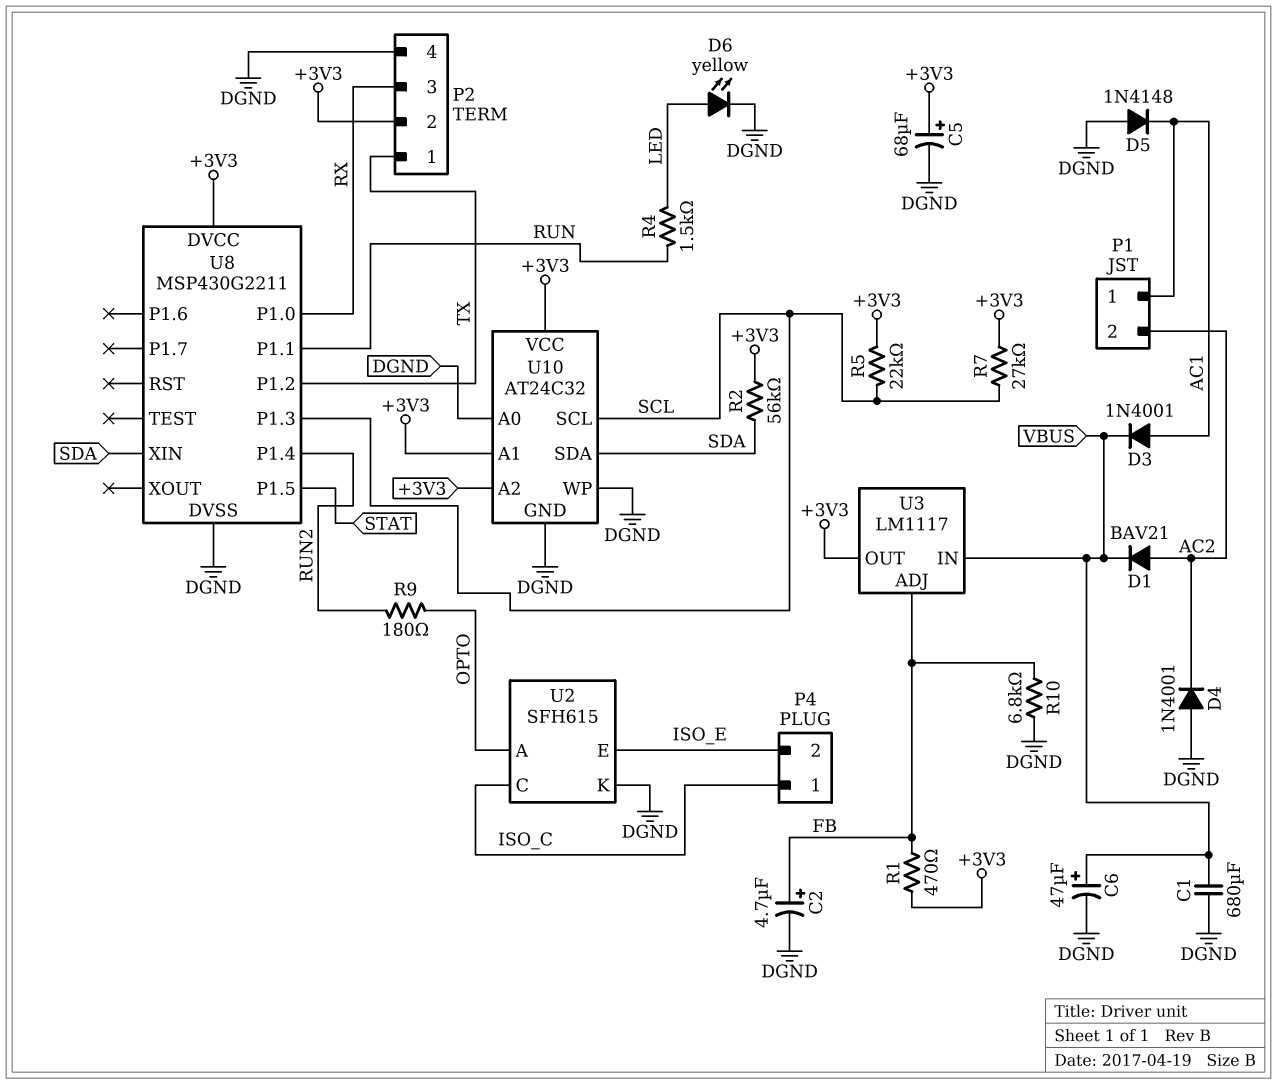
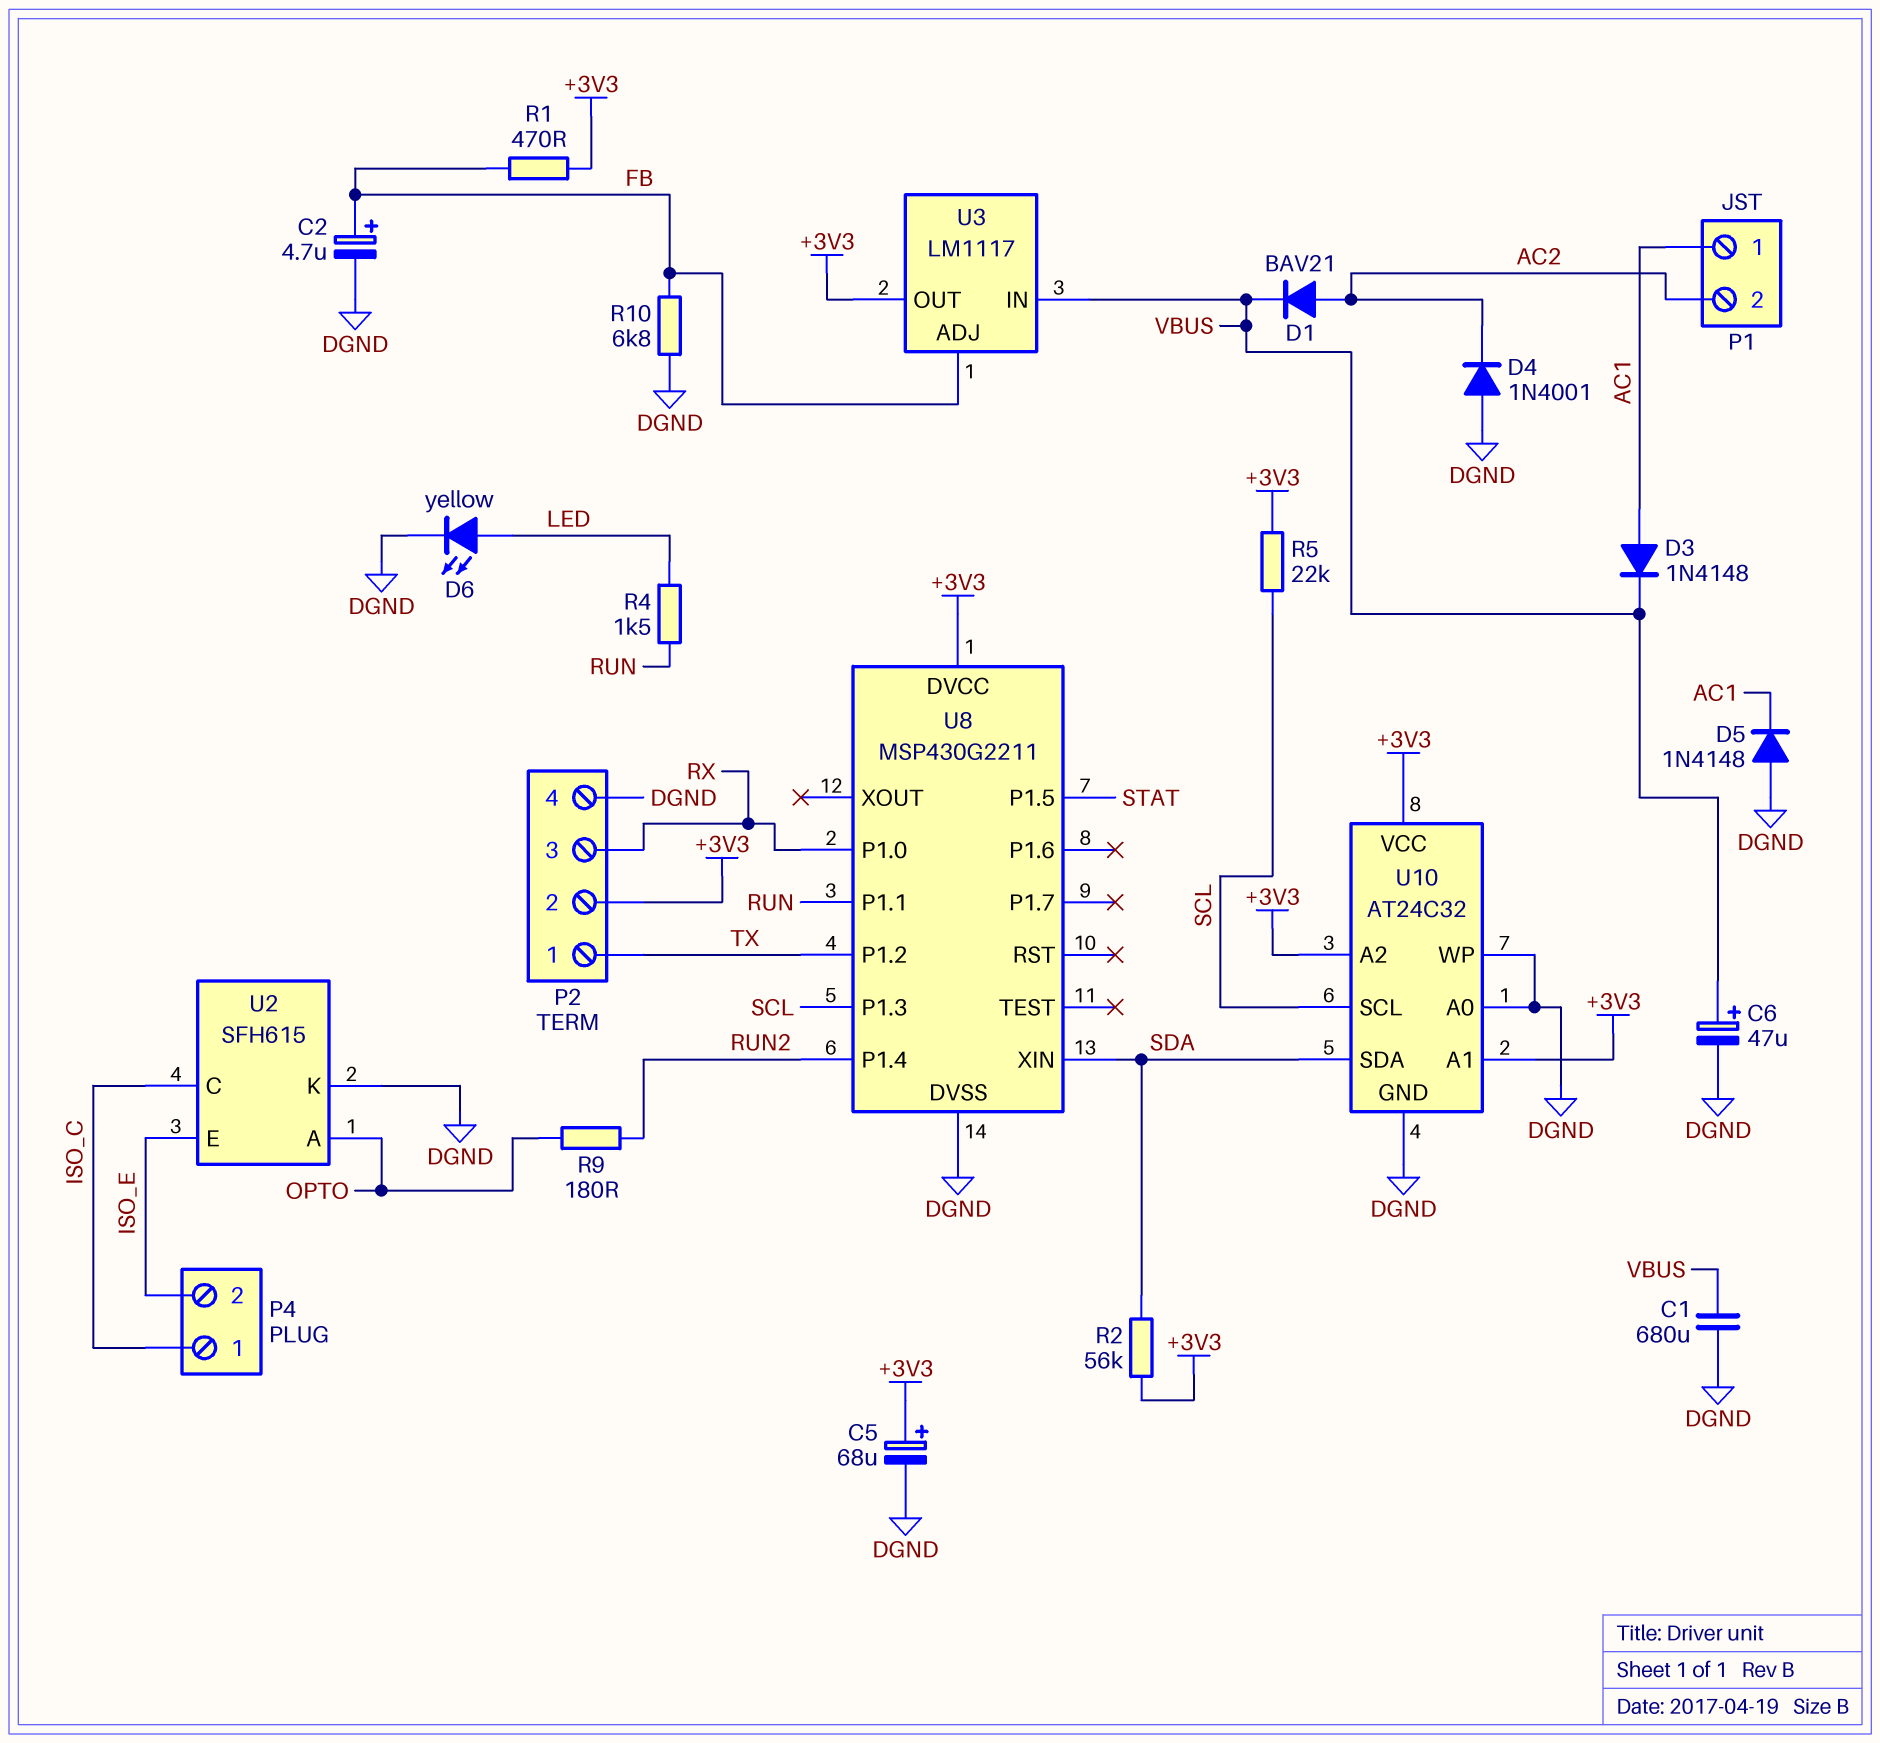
D3: diode 1N4001 (A AC1, K VBUS) -> diode 1N4148 (A AC1, K VBUS)
R7: 27k (+3V3, SCL) -> none

